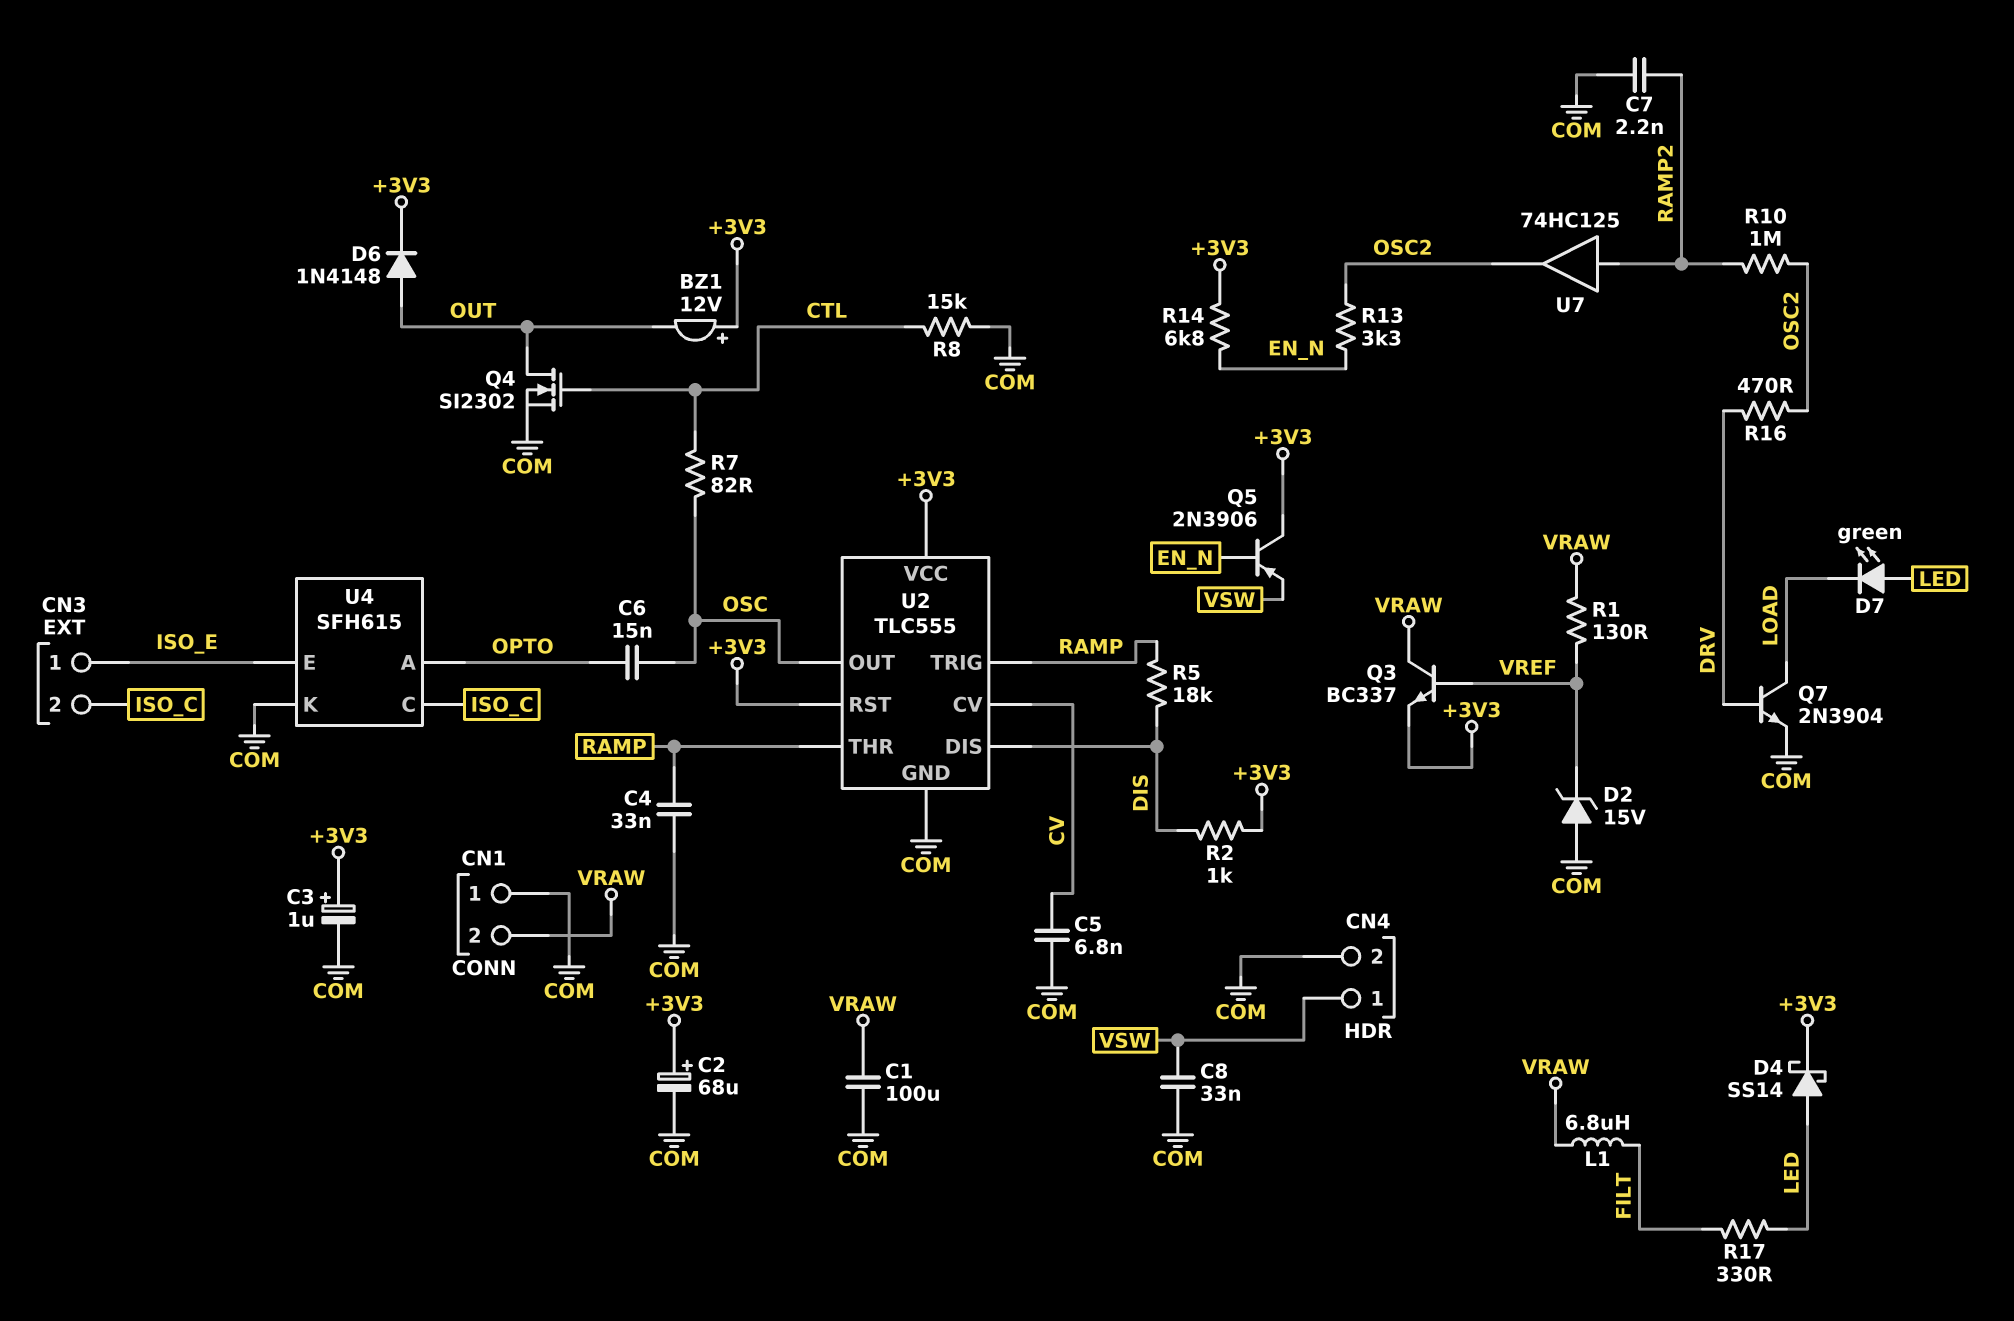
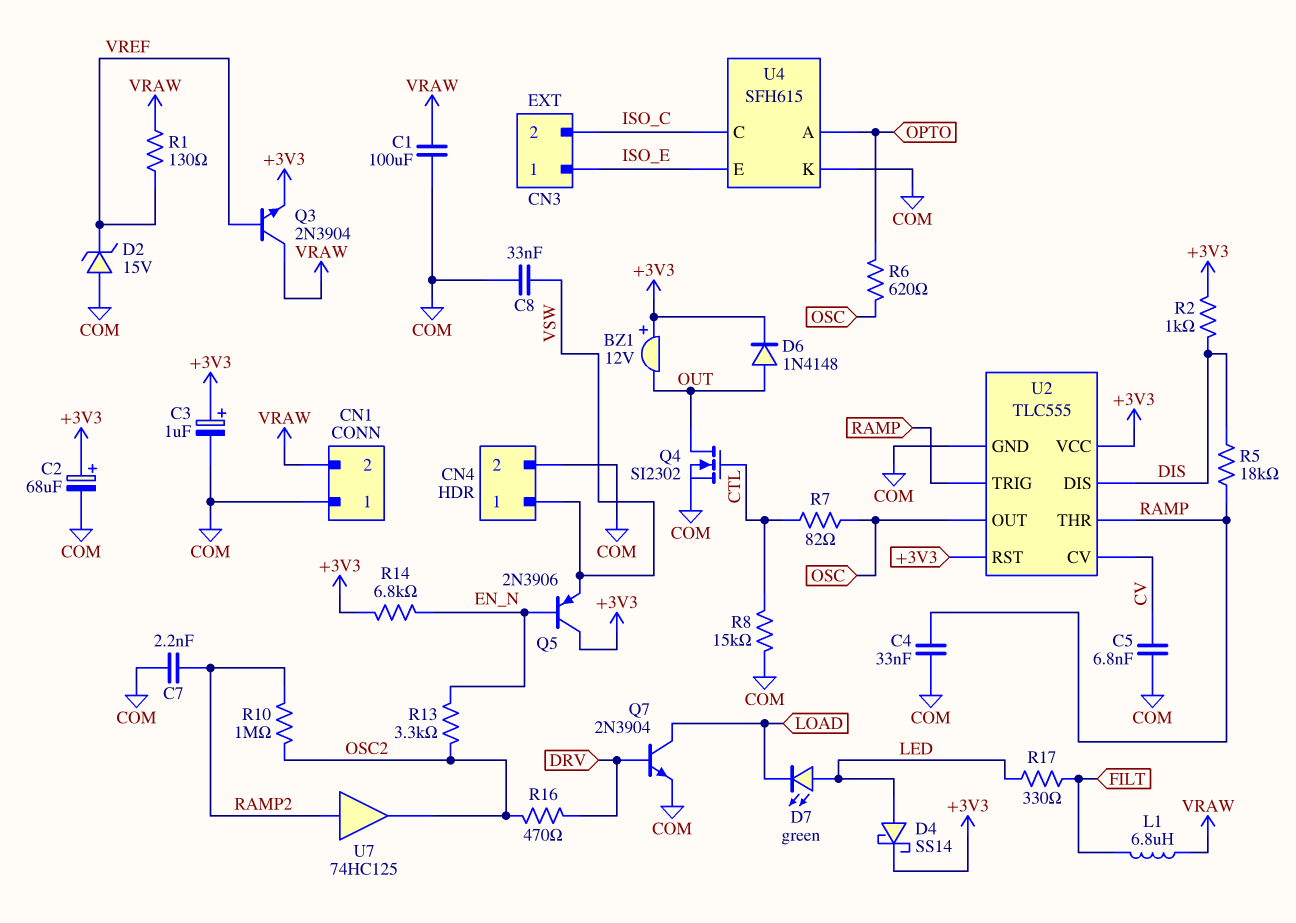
C6: 15nF (OPTO, OSC) -> none
Q3: NPN BC337 (B VREF, C VRAW, E +3V3) -> NPN 2N3904 (B VREF, C VRAW, E +3V3)
R6: none -> 620 (OPTO, OSC)

